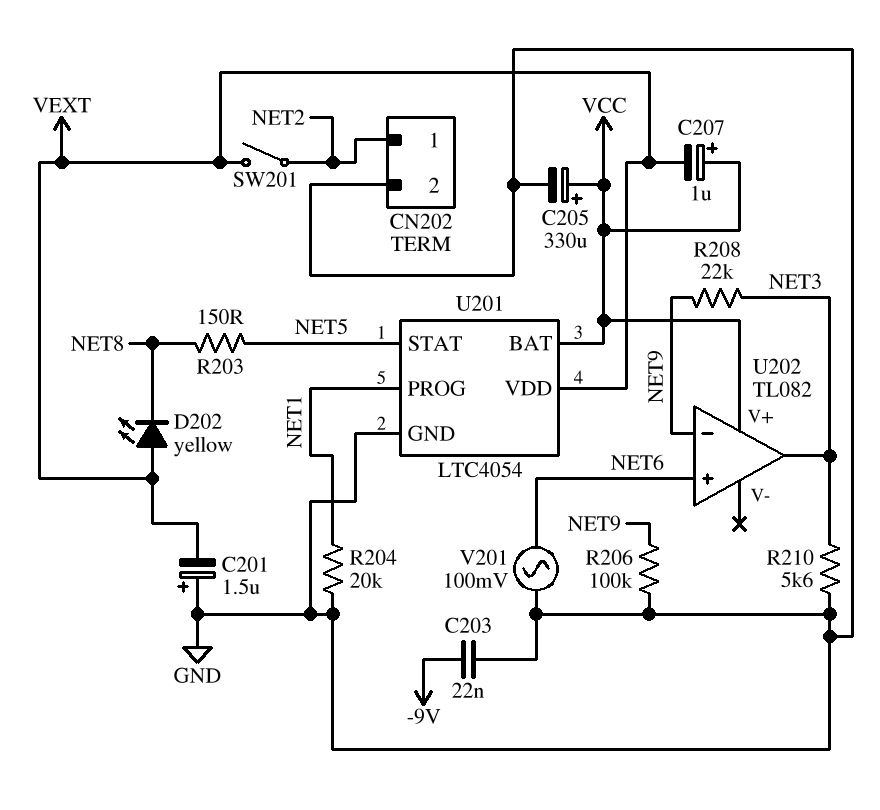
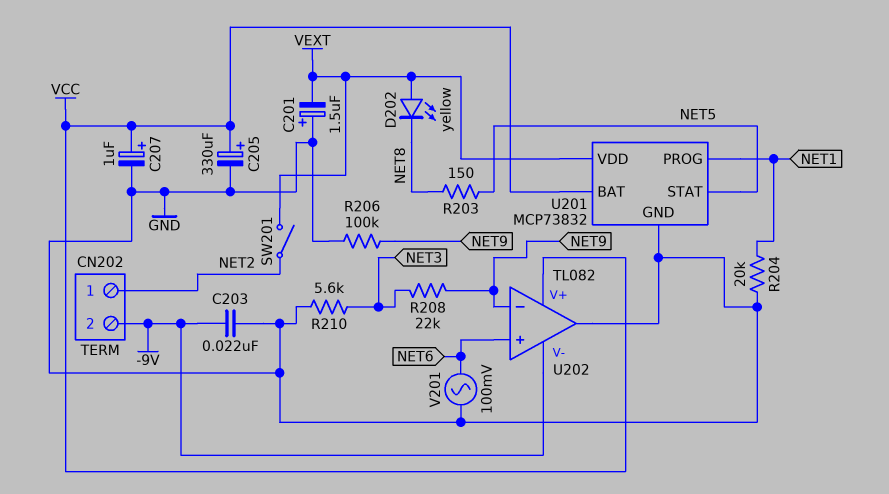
C207: 1uF (plus VCC, minus VEXT) -> 1uF (plus VCC, minus GND)
CN202 pin 2: GND -> -9V
U201: LTC4054 -> MCP73832
U202 pin V-: none -> -9V
U202 pin out: NET3 -> GND

